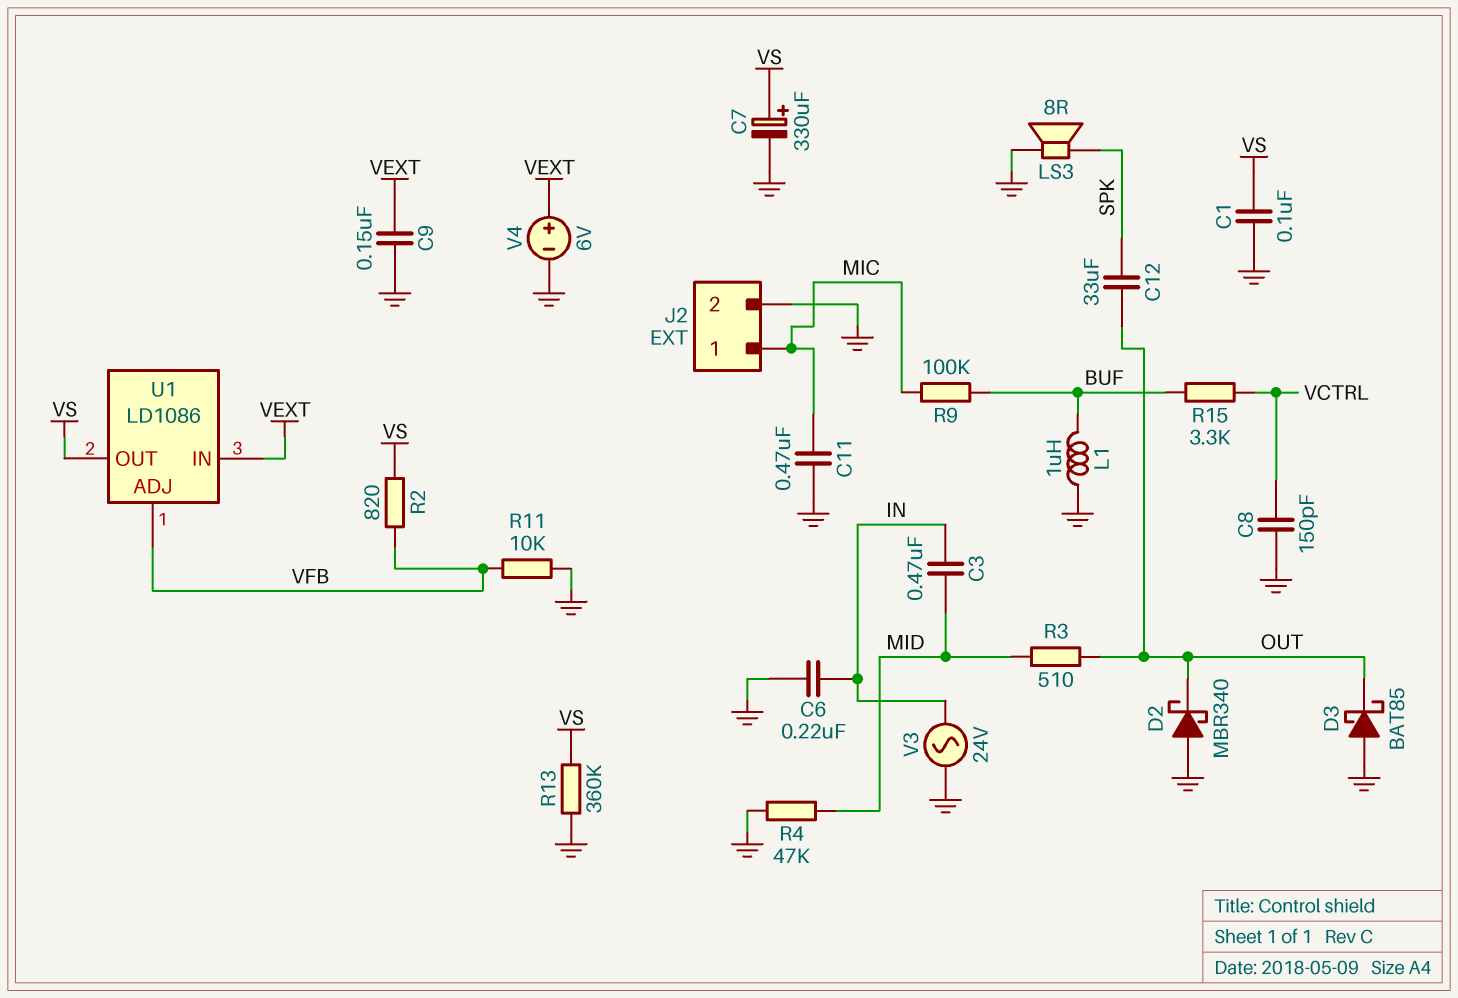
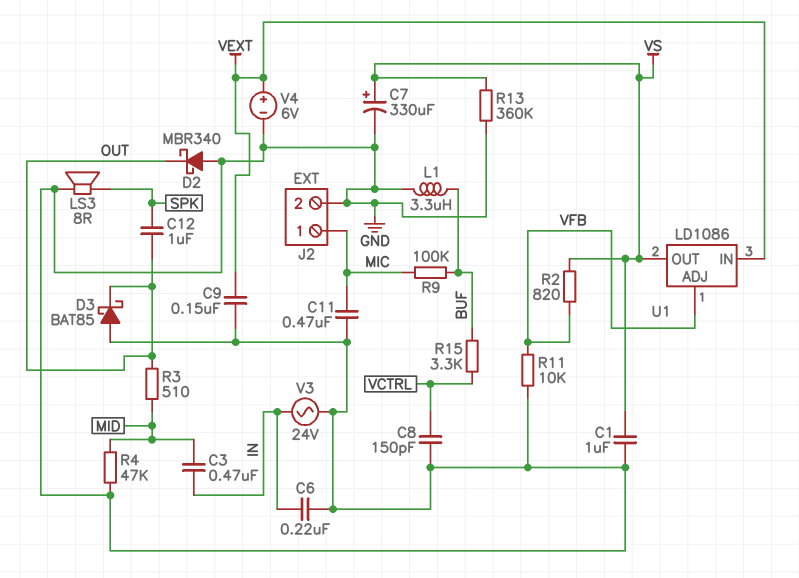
C1: 100nF (GND, VS) -> 1uF (GND, VS)
C12: 33uF (OUT, SPK) -> 1uF (OUT, SPK)
L1: 1uH (BUF, GND) -> 3.3uH (BUF, GND)

